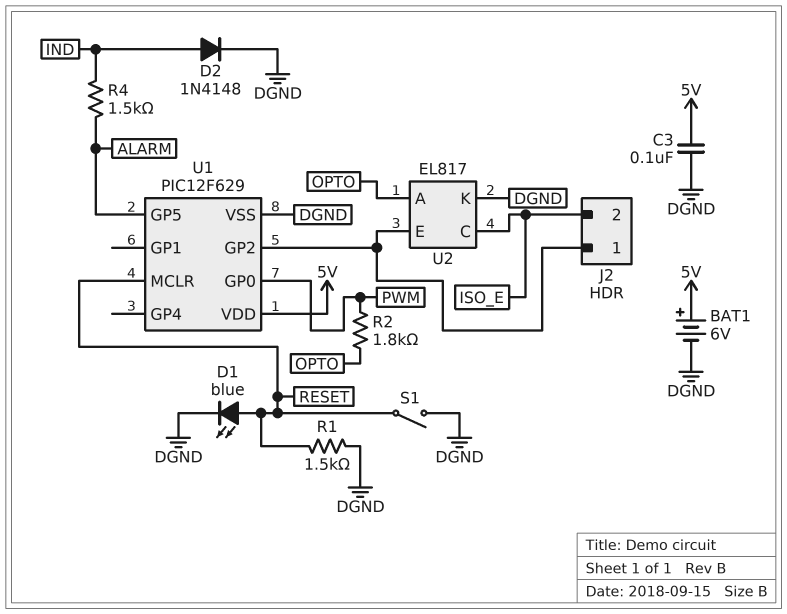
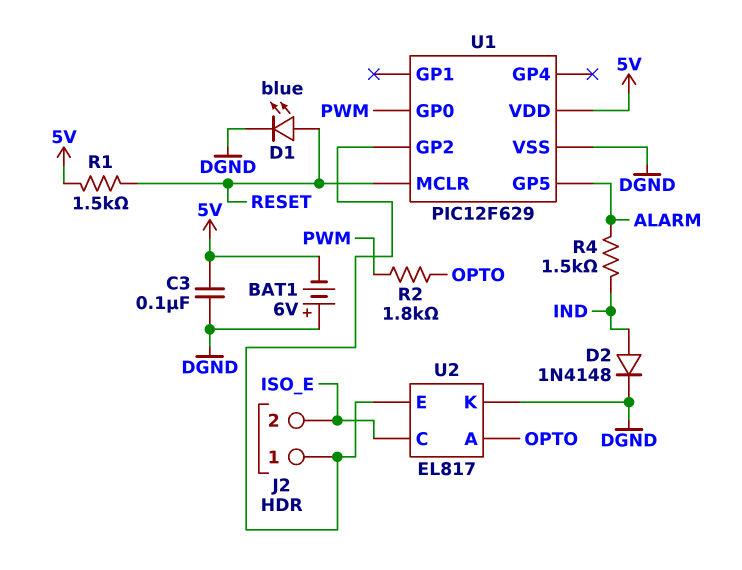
BAT1: 6V (plus 5V, minus DGND) -> 6V (plus DGND, minus 5V)
R1: 1.5k (DGND, RESET) -> 1.5k (5V, RESET)
S1: switch (DGND, RESET) -> none

